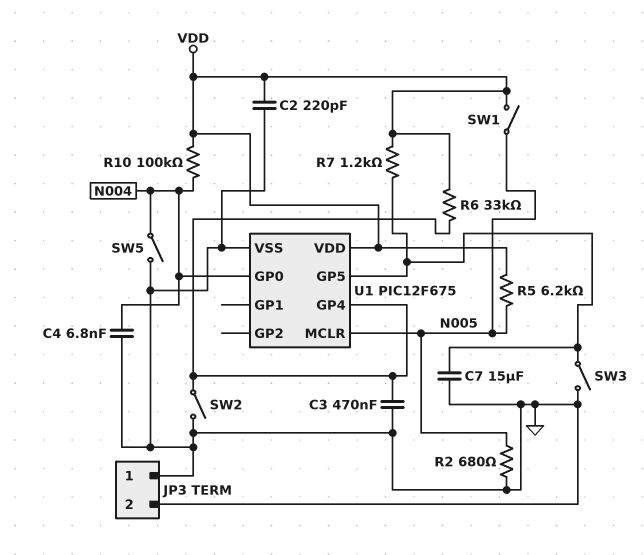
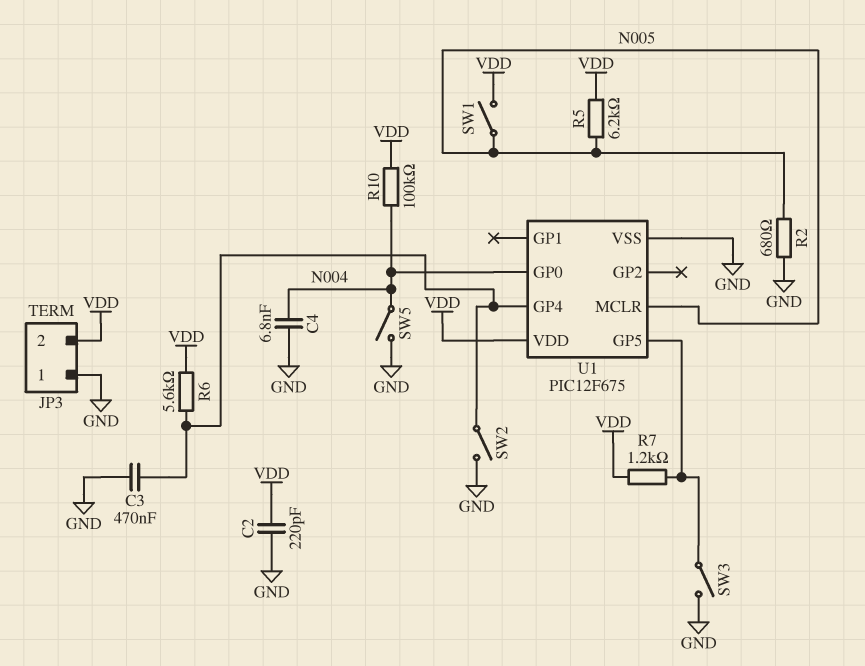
C7: 15uF (GND, U1/GP5) -> none
JP3 pin 2: GND -> VDD
R6: 33k (U1/GP4, VDD) -> 5.6k (U1/GP4, VDD)

